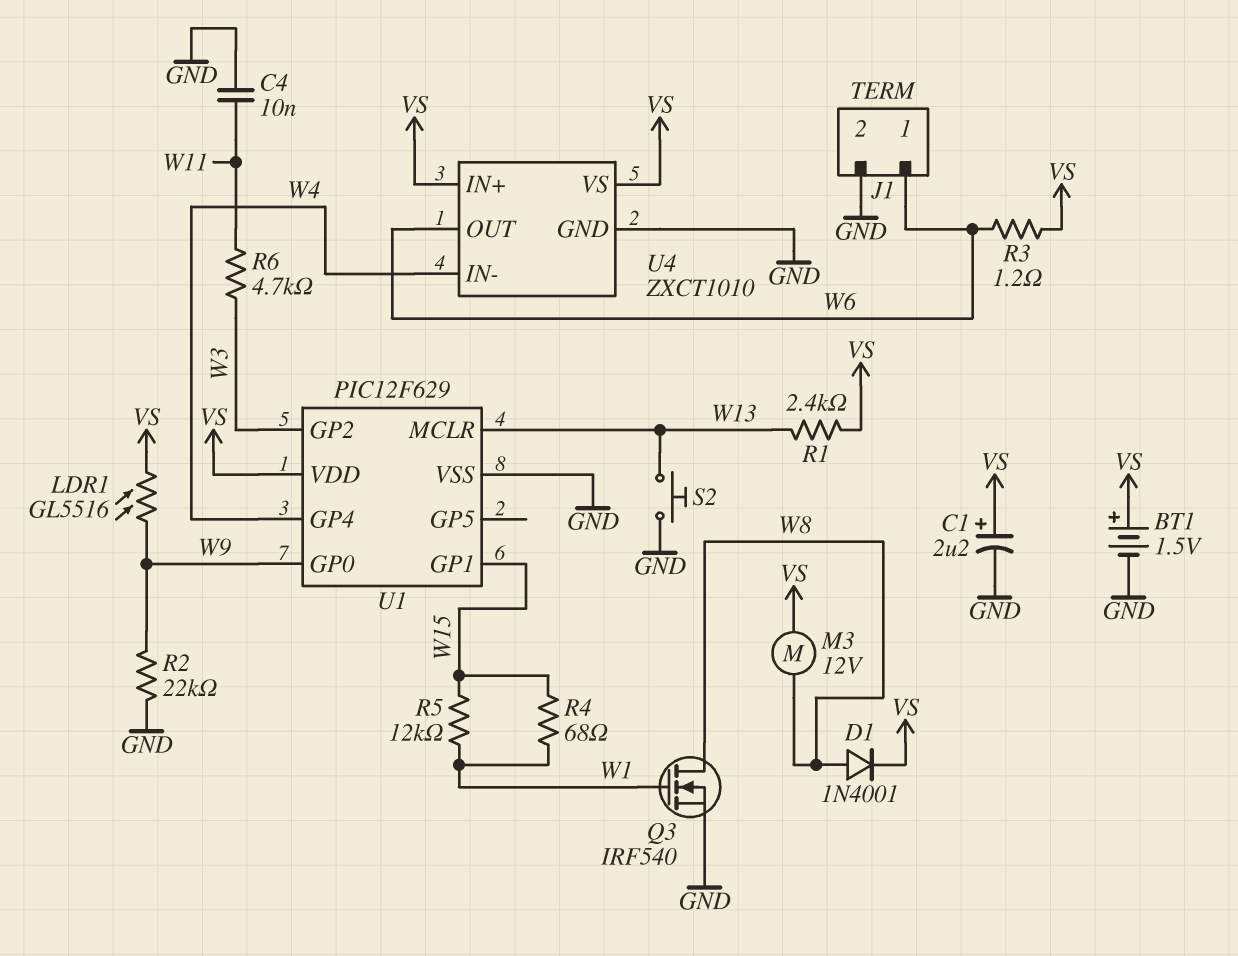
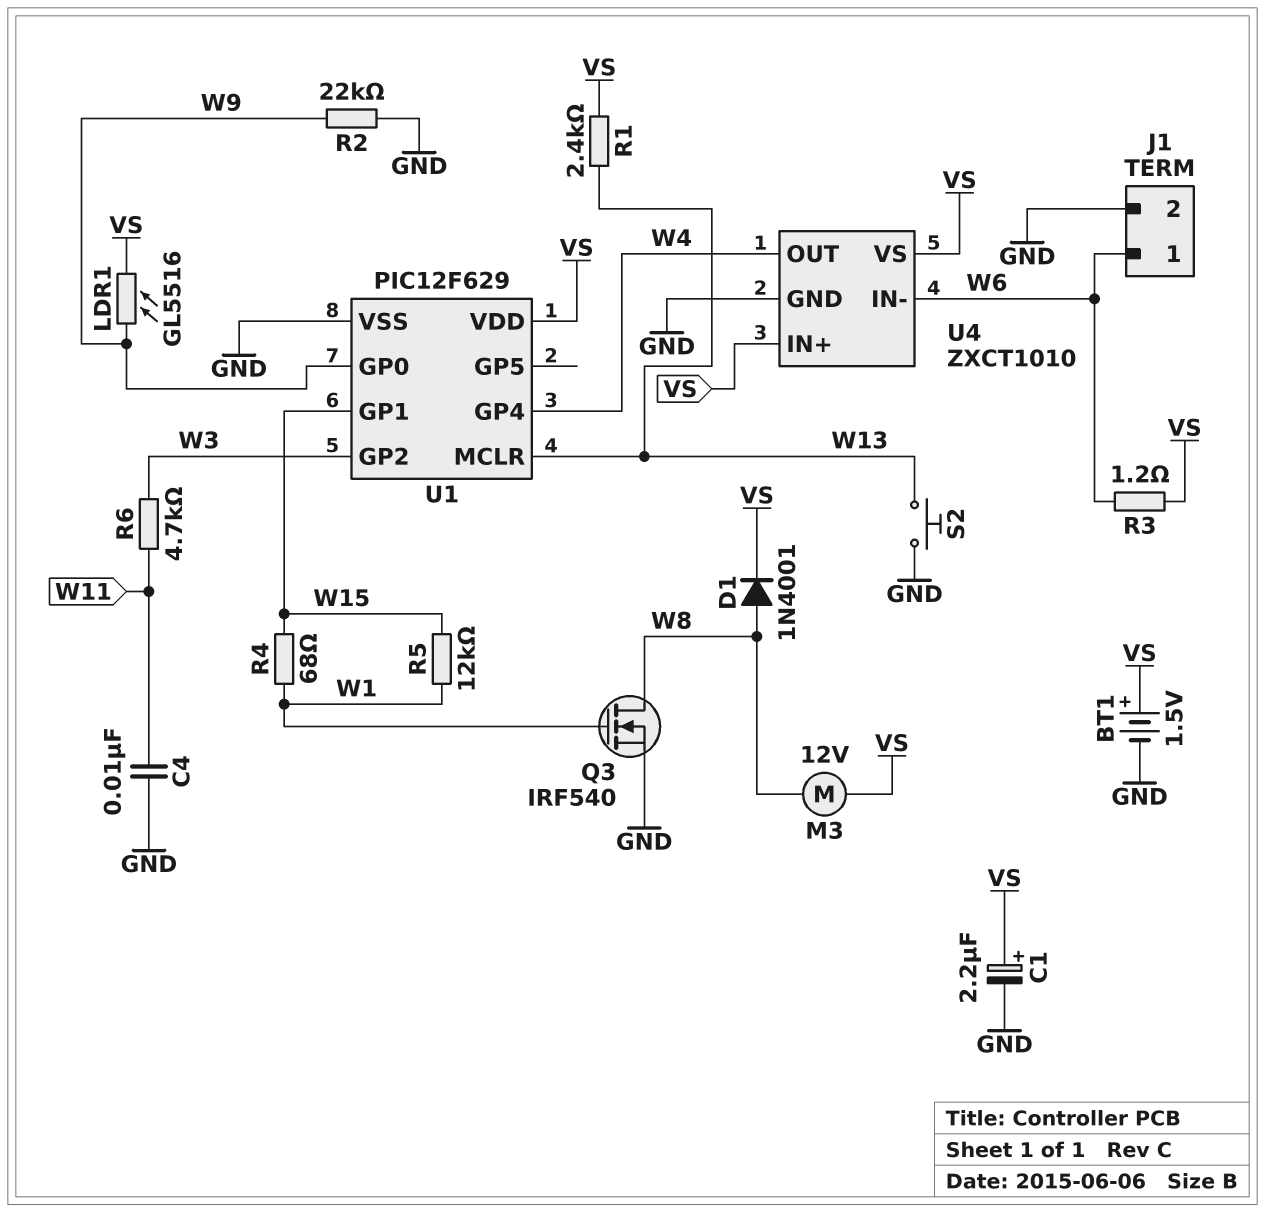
U4 pin IN-: W4 -> W6
U4 pin OUT: W6 -> W4

